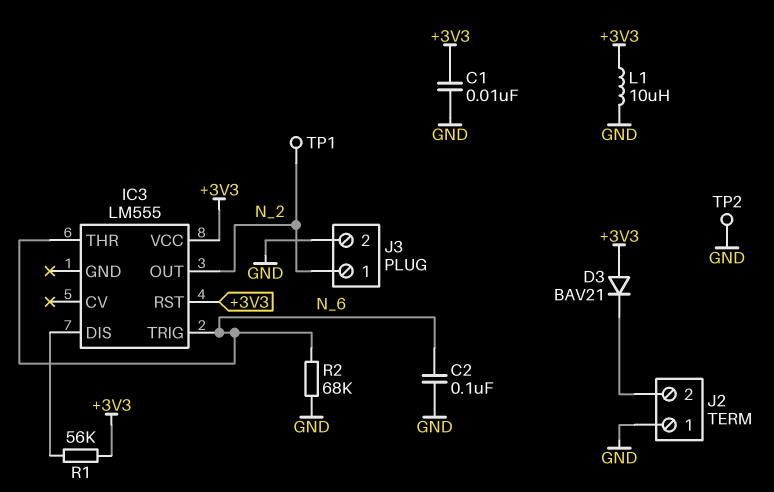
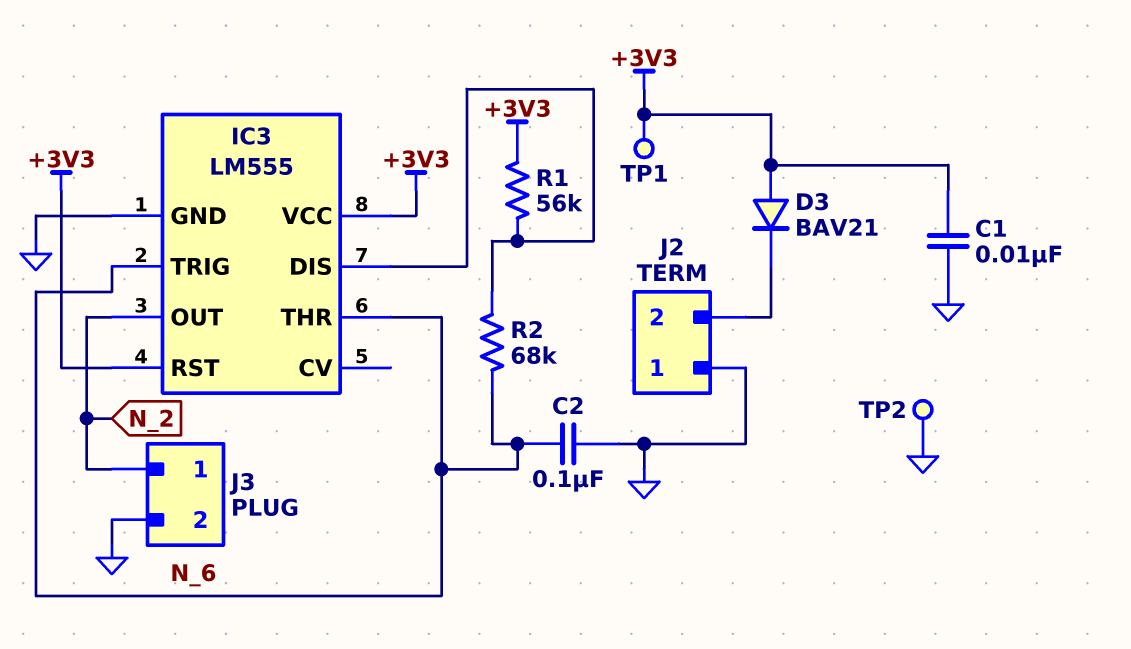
IC3 pin GND: none -> GND
L1: 10uH (+3V3, GND) -> none
R2: 68k (GND, N_6) -> 68k (IC3/DIS, N_6)
TP1: test point (N_2) -> test point (+3V3)

